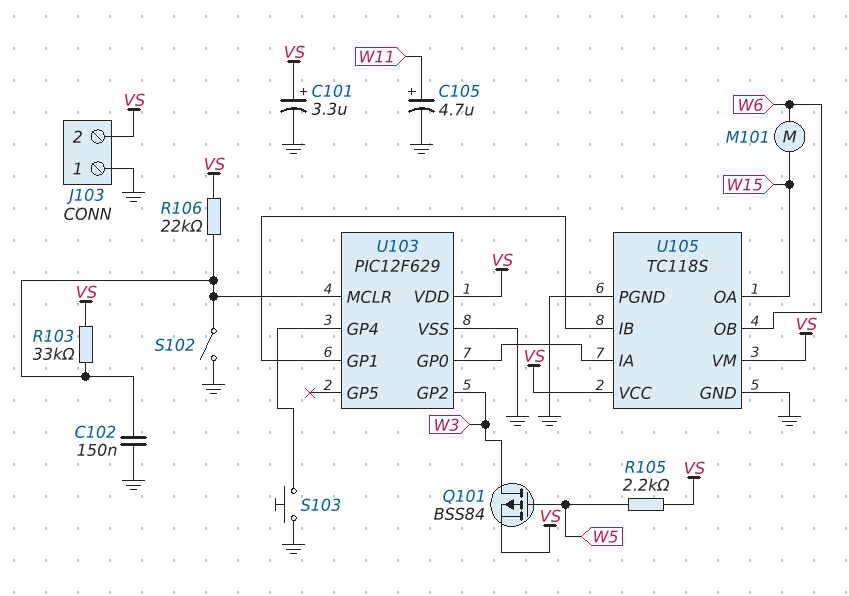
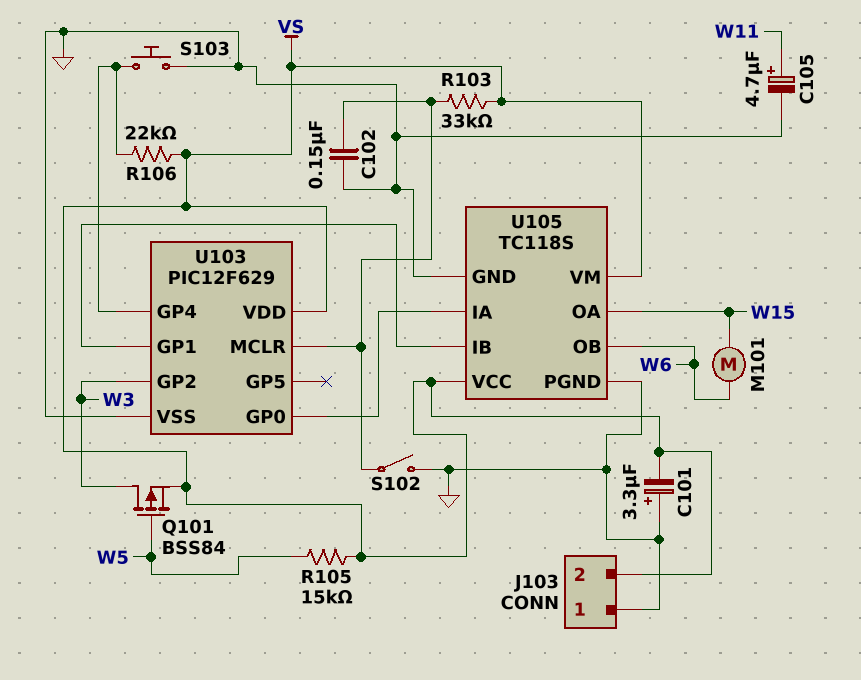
C101: 3.3uF (plus VS, minus GND) -> 3.3uF (plus GND, minus VS)
R105: 2.2k (VS, W5) -> 15k (VS, W5)
R106: 22k (U103/MCLR, VS) -> 22k (U103/GP4, VS)

